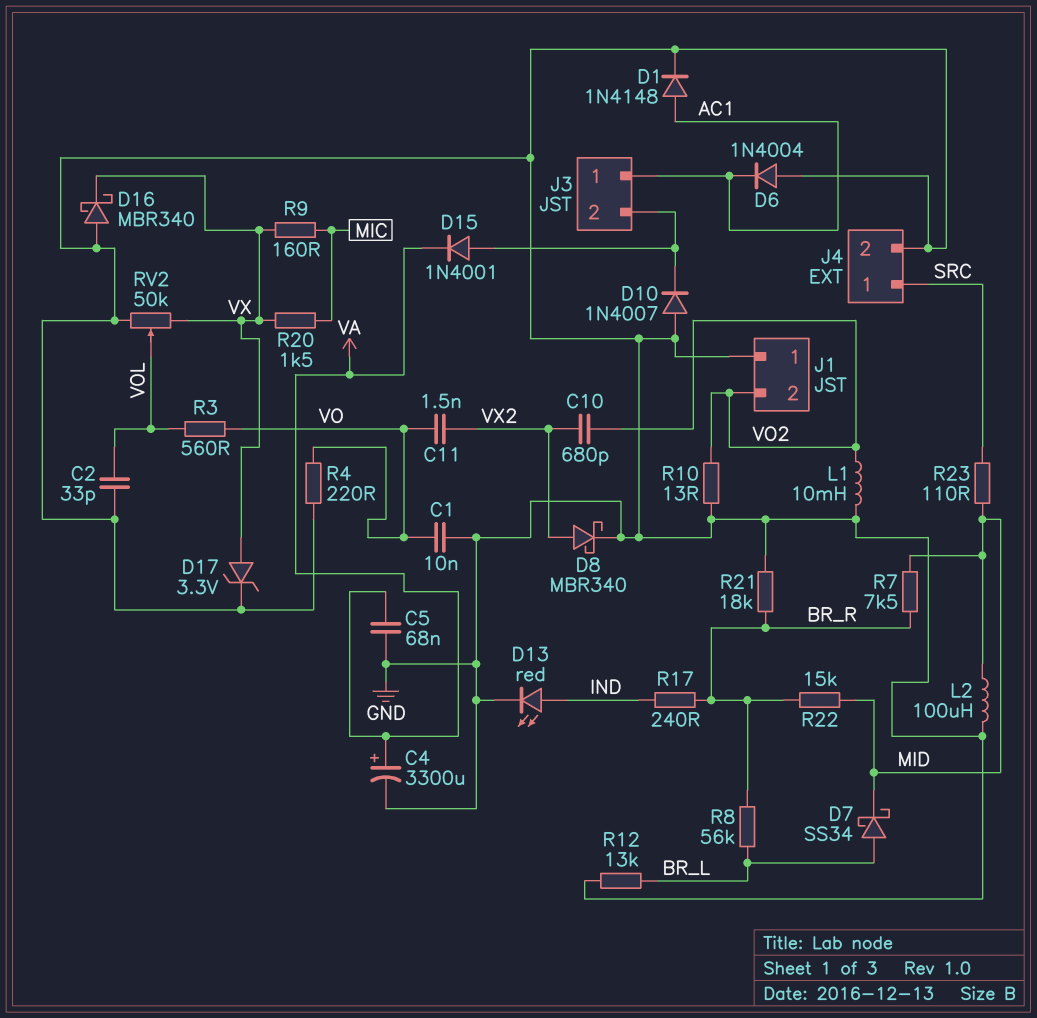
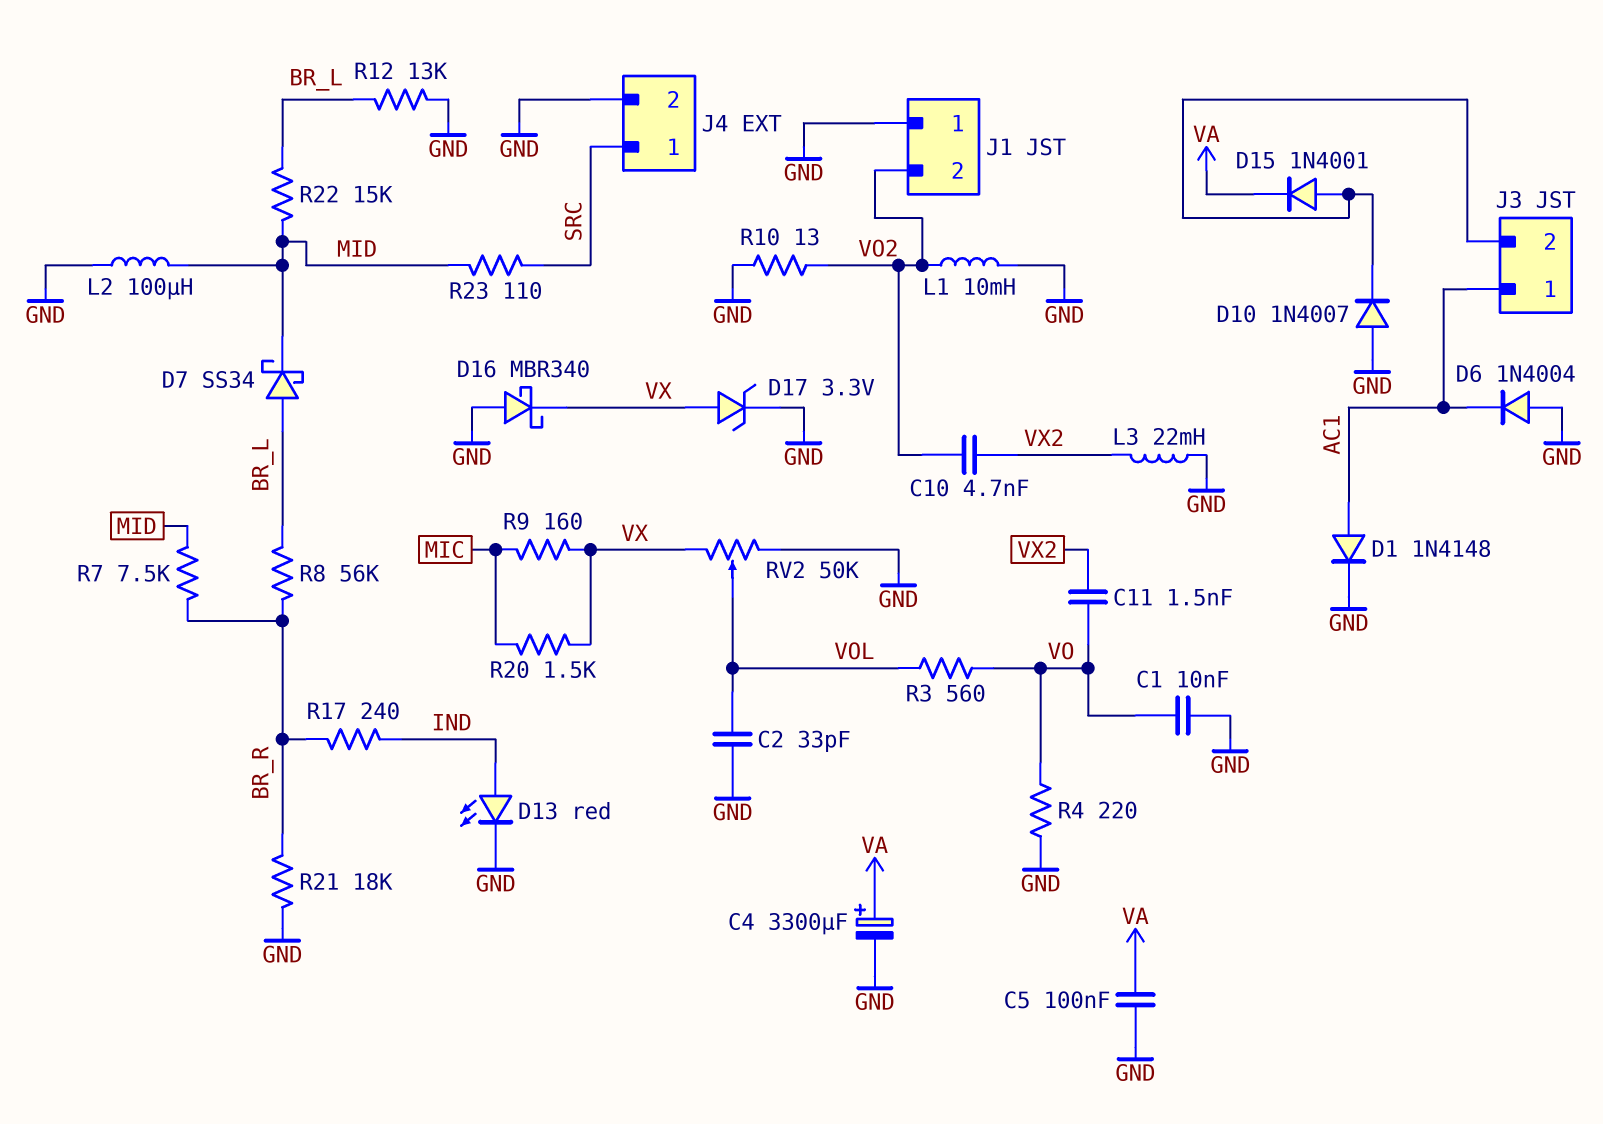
C5: 68nF (GND, VA) -> 100nF (GND, VA)
C10: 680pF (VO2, VX2) -> 4.7nF (VO2, VX2)
D8: schottky MBR340 (A VX2, K GND) -> none
L3: none -> 22mH (GND, VX2)
R22: 15k (BR_R, MID) -> 15k (BR_L, MID)

